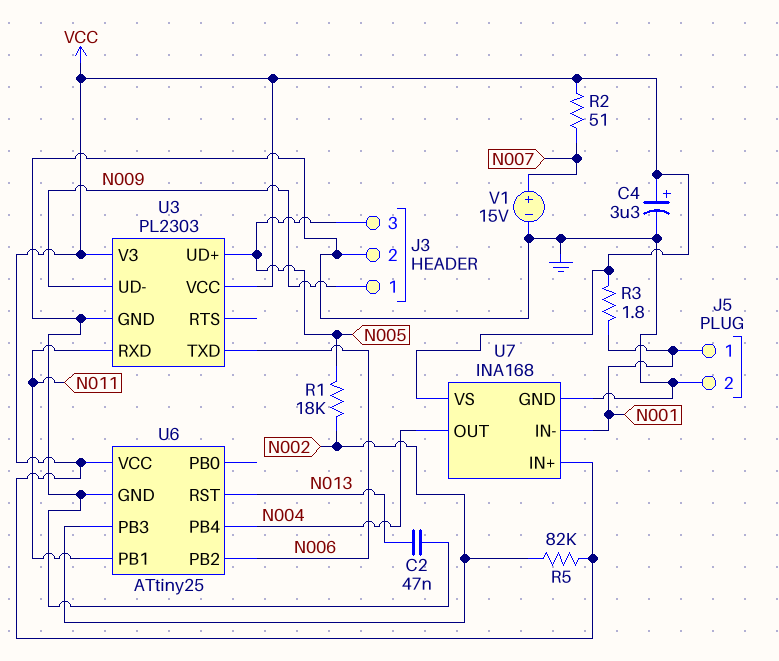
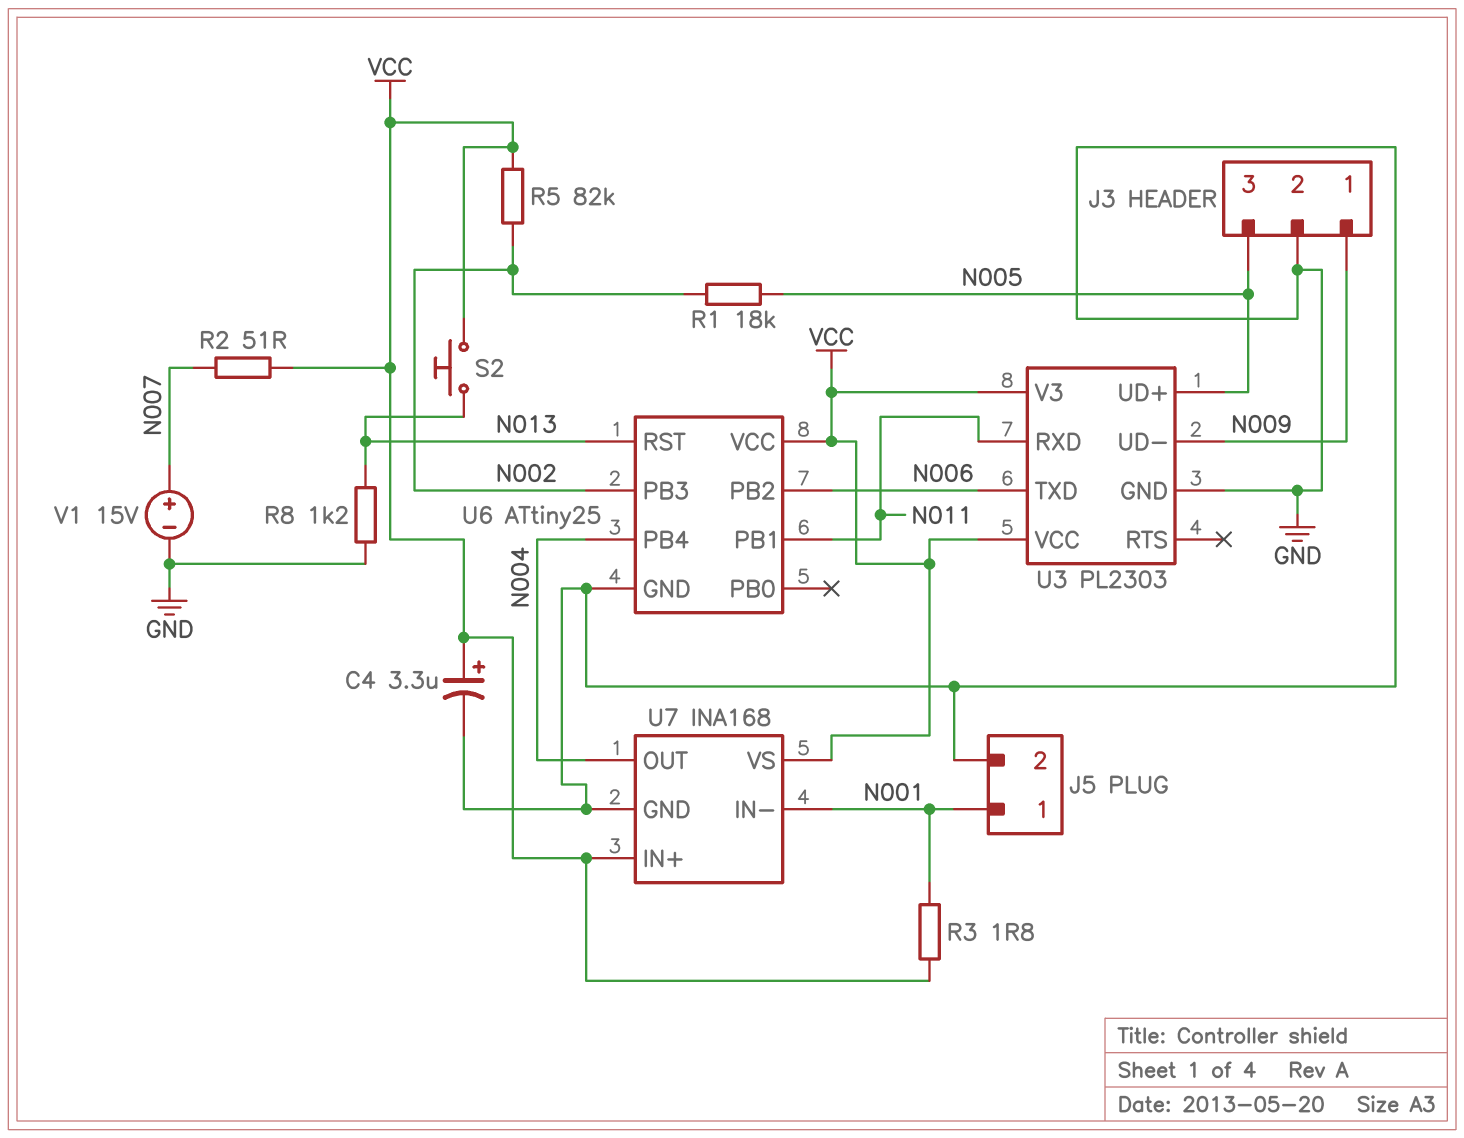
C2: 47nF (GND, N013) -> none
R8: none -> 1.2k (GND, N013)
S2: none -> button (N013, VCC)

